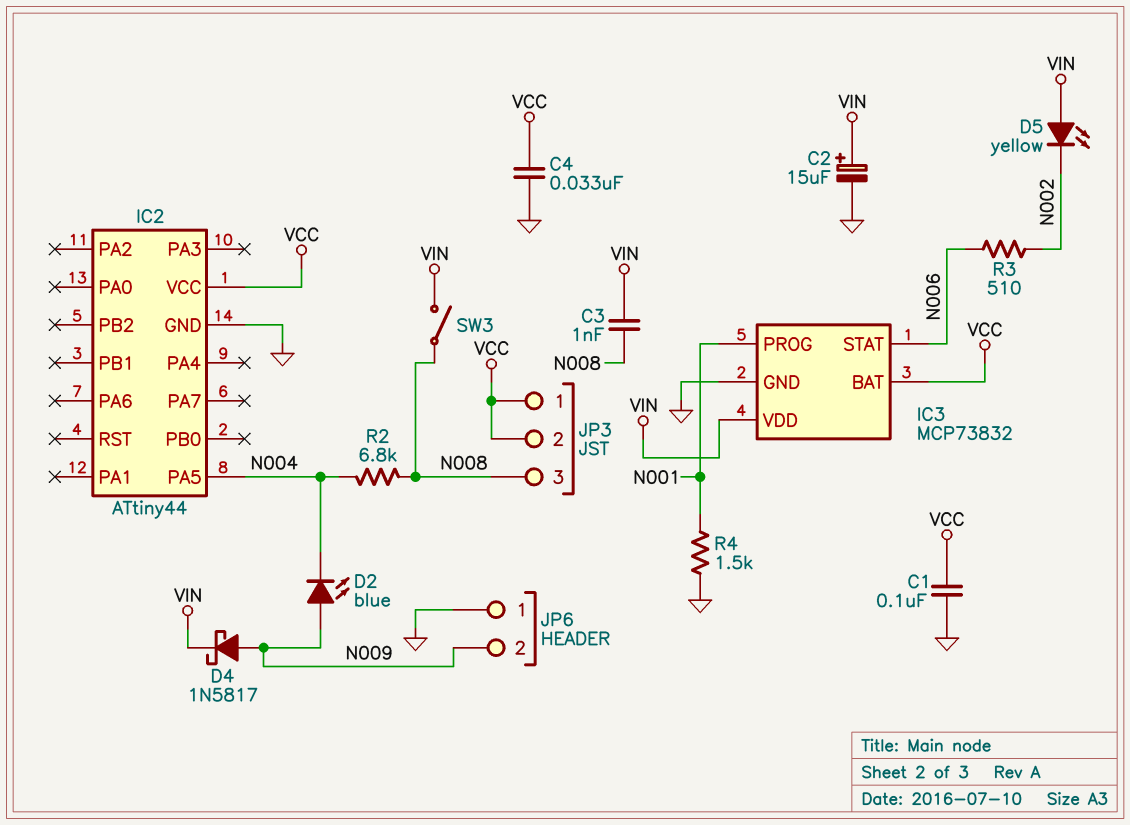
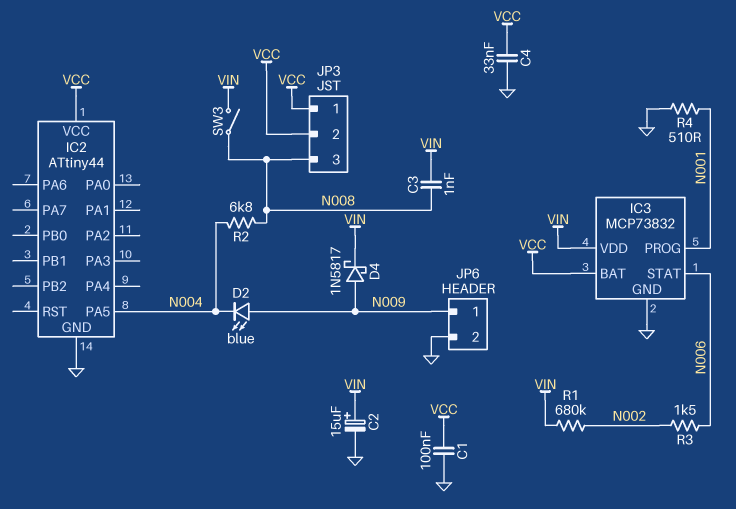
D5: LED yellow (A VIN, K N002) -> none
JP6 pin 1: GND -> N009
JP6 pin 2: N009 -> GND
R1: none -> 680k (N002, VIN)
R3: 510 (N002, N006) -> 1.5k (N002, N006)
R4: 1.5k (GND, N001) -> 510 (GND, N001)

